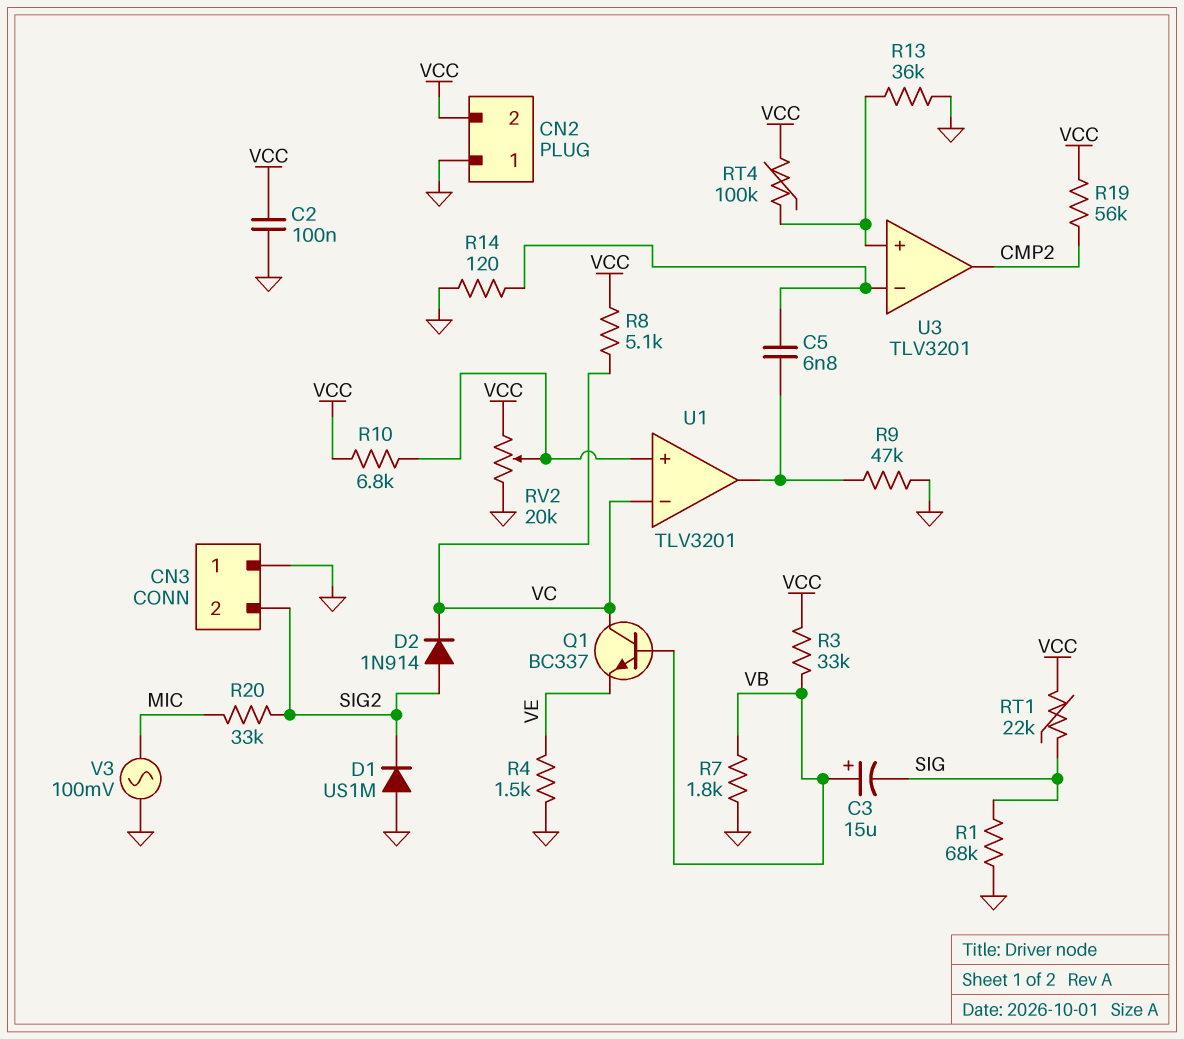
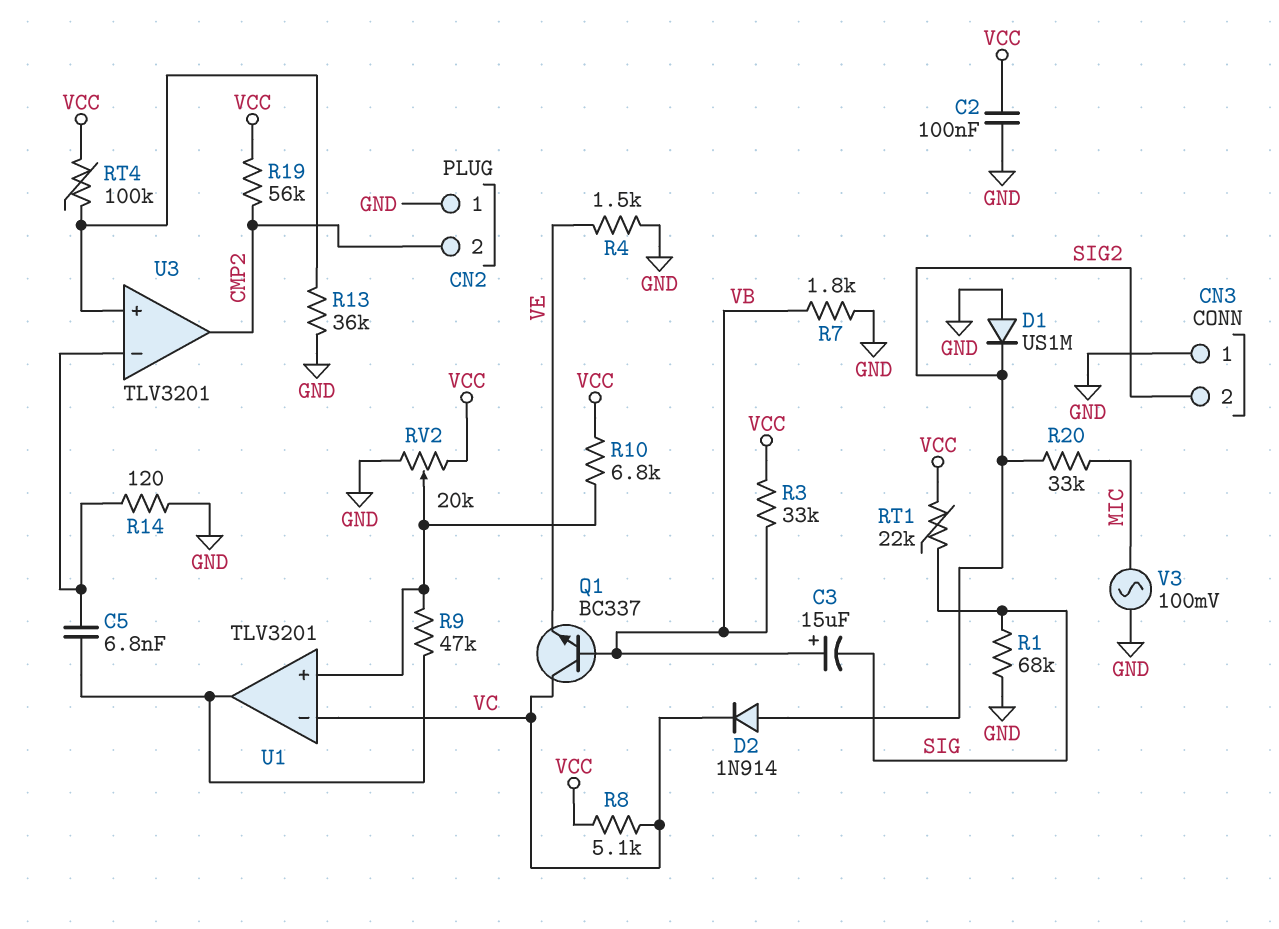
CN2 pin 2: VCC -> CMP2
R9: 47k (GND, U1/out) -> 47k (U1/in+, U1/out)

